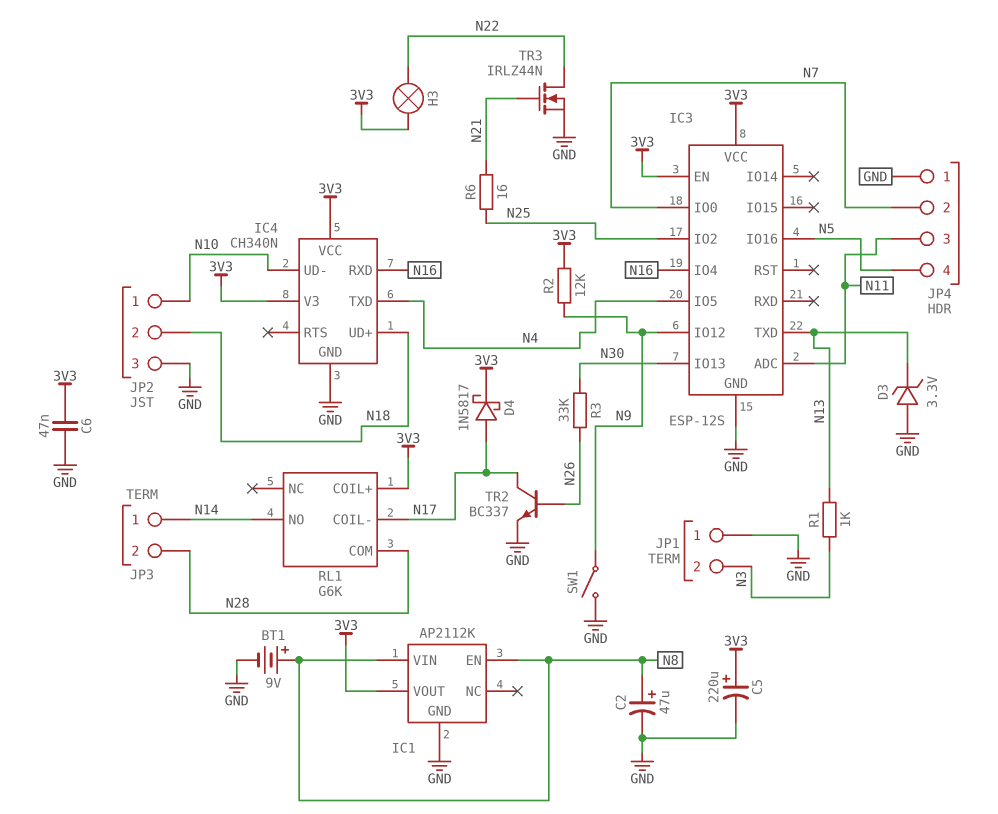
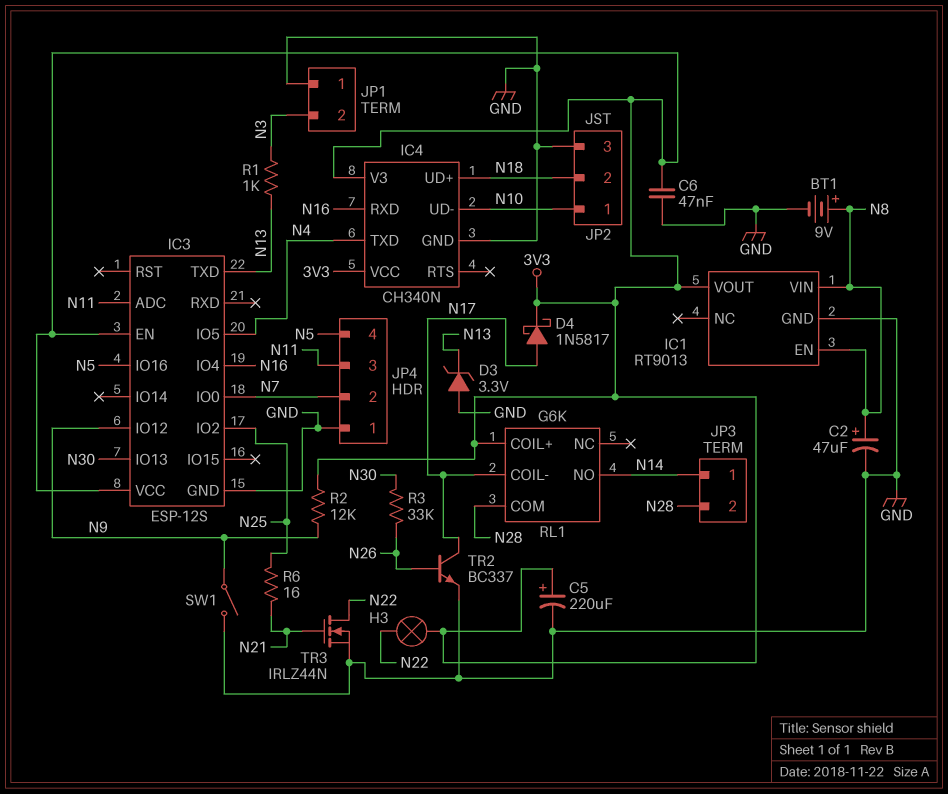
IC1: AP2112K -> RT9013

